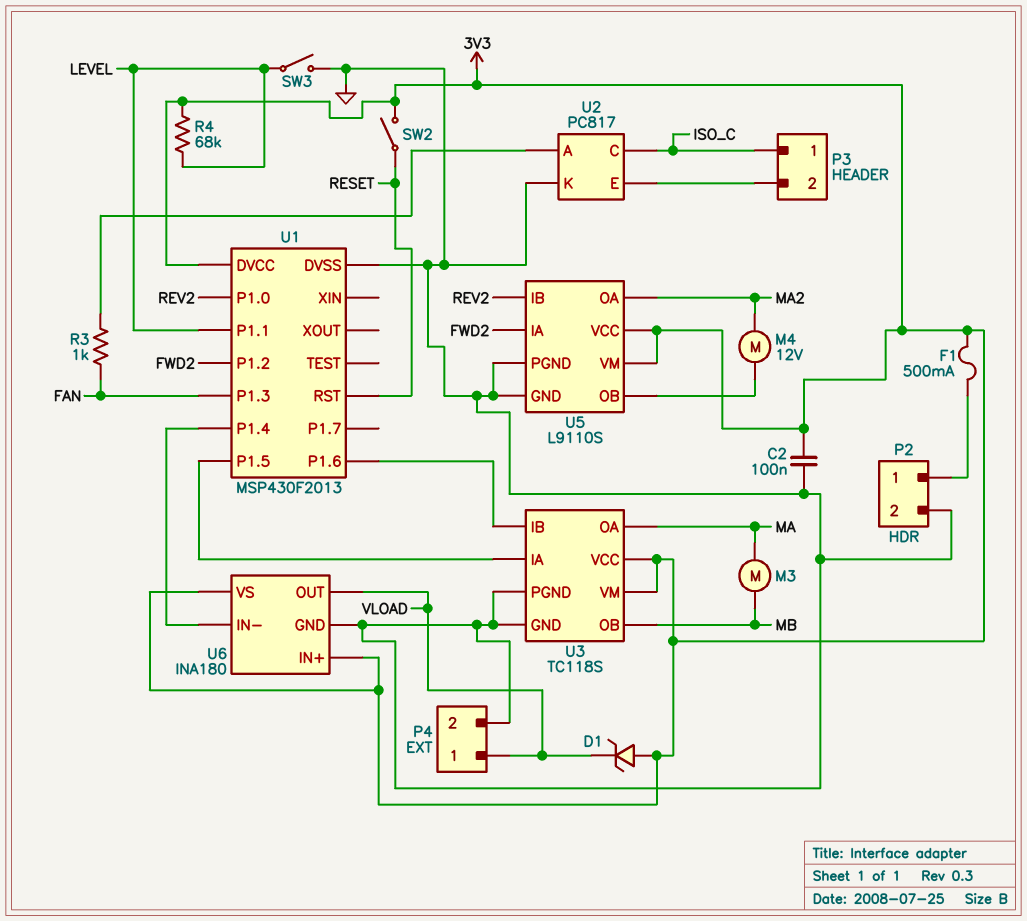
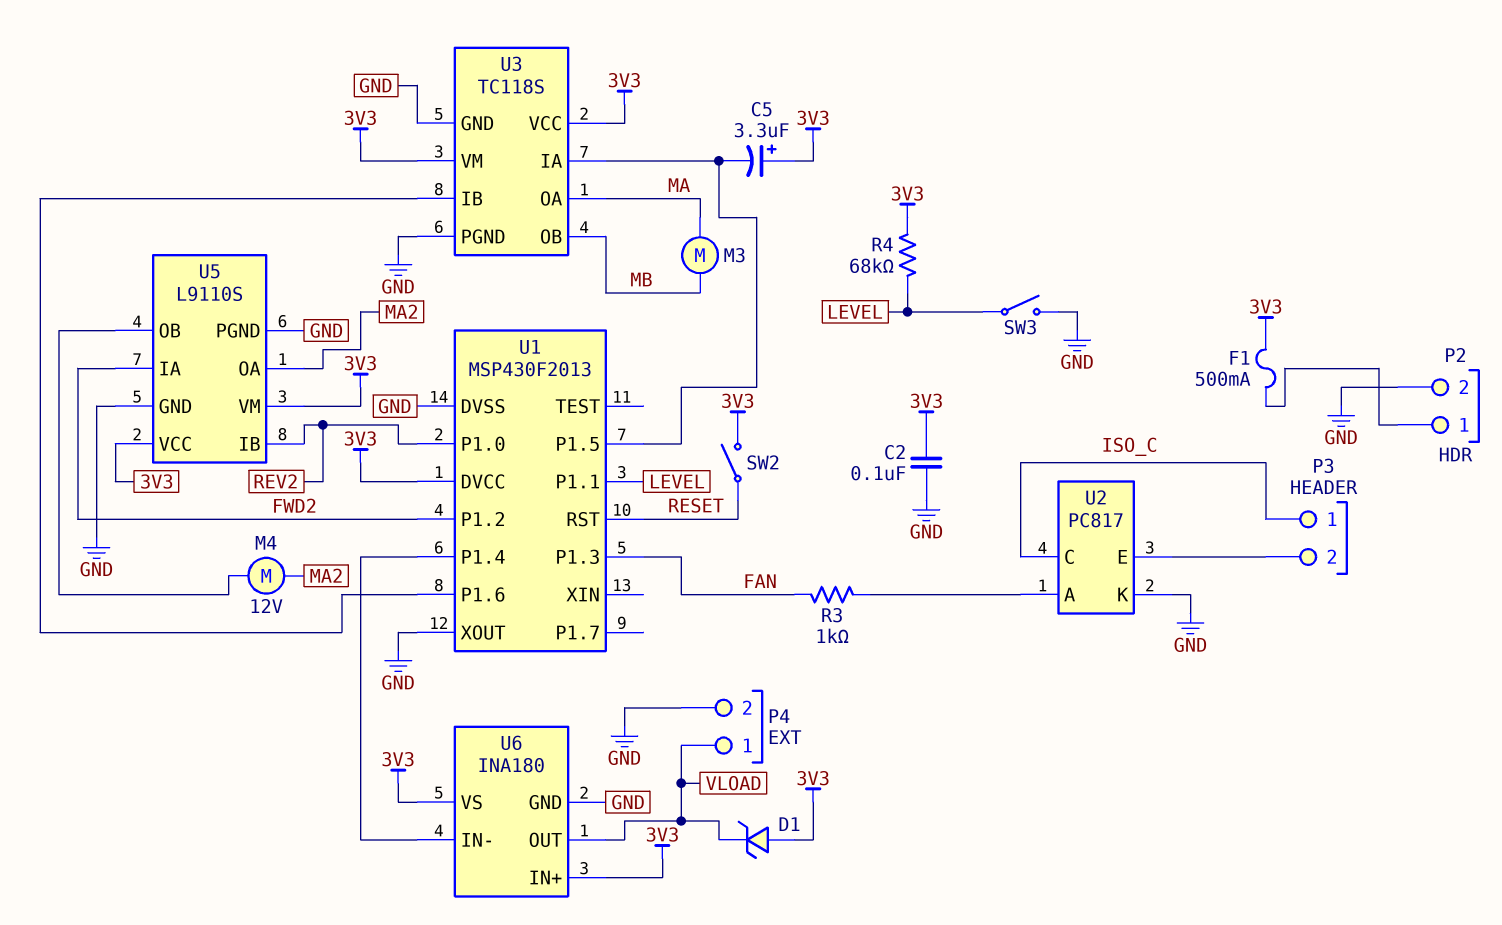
C5: none -> 3.3uF (plus 3V3, minus U1/P1.5)
U1 pin XOUT: none -> GND

